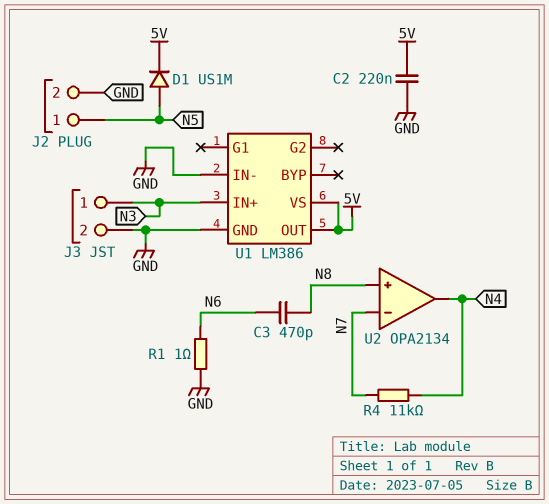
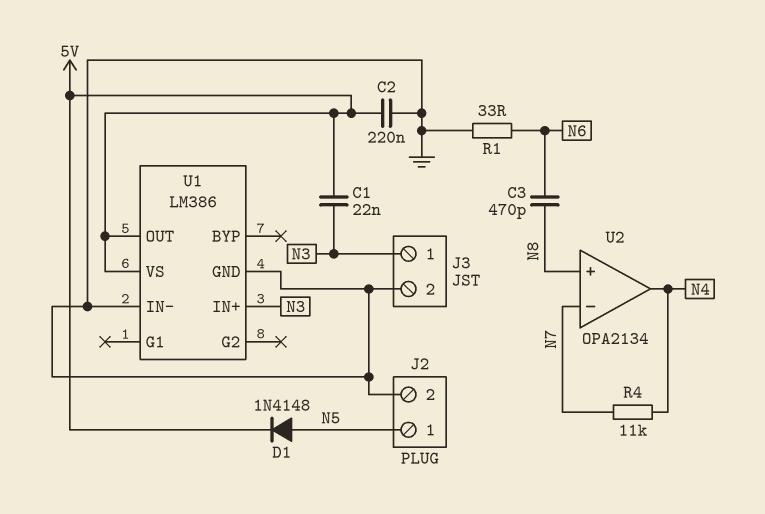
C1: none -> 22nF (5V, N3)
D1: diode US1M (A N5, K 5V) -> diode 1N4148 (A N5, K 5V)
R1: 1 (GND, N6) -> 33 (GND, N6)

